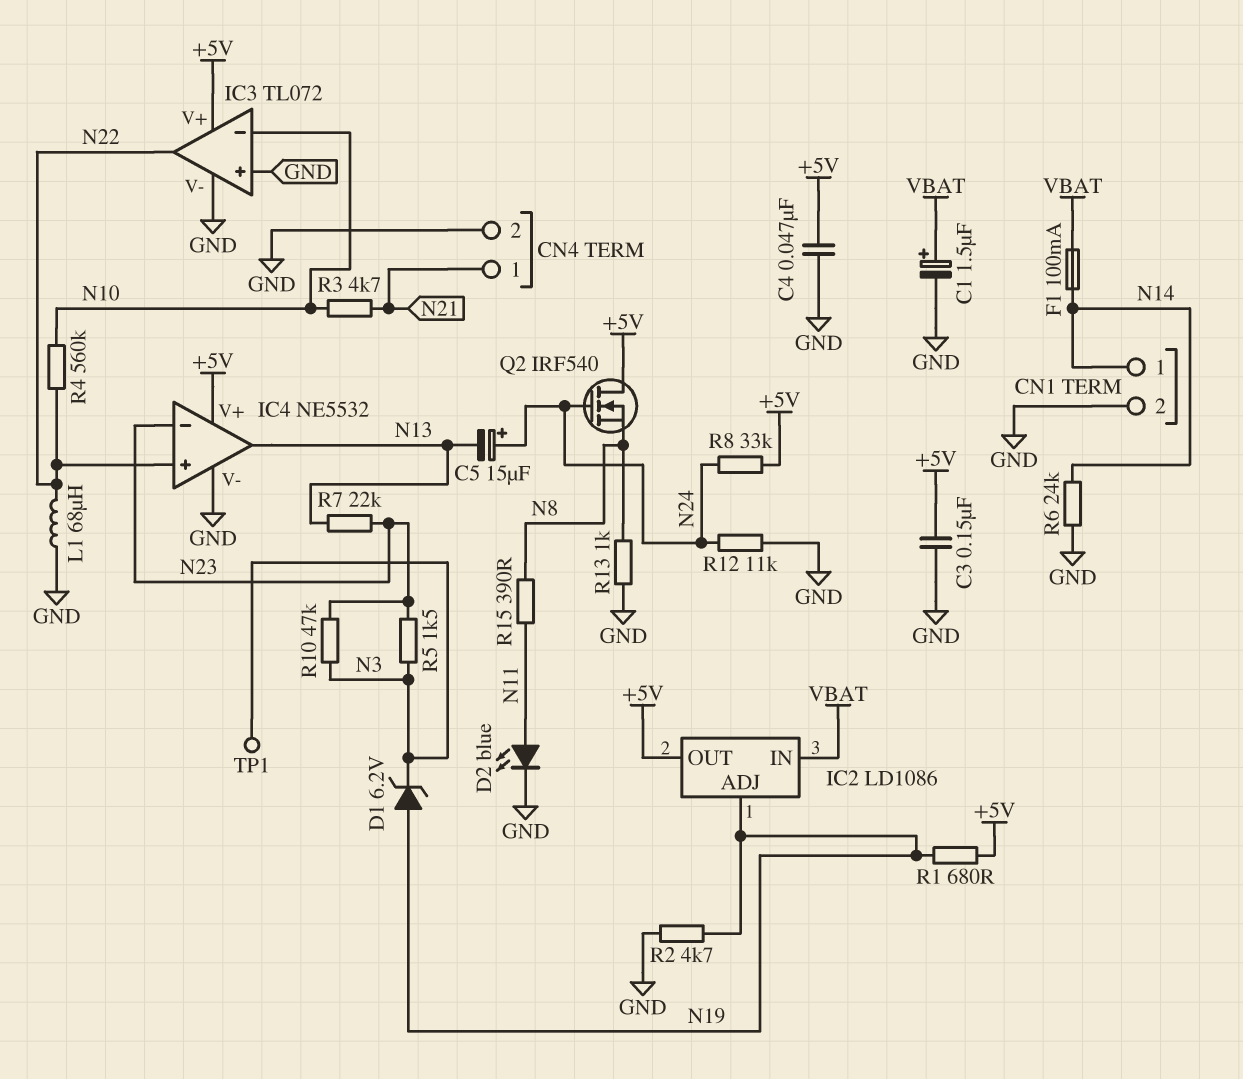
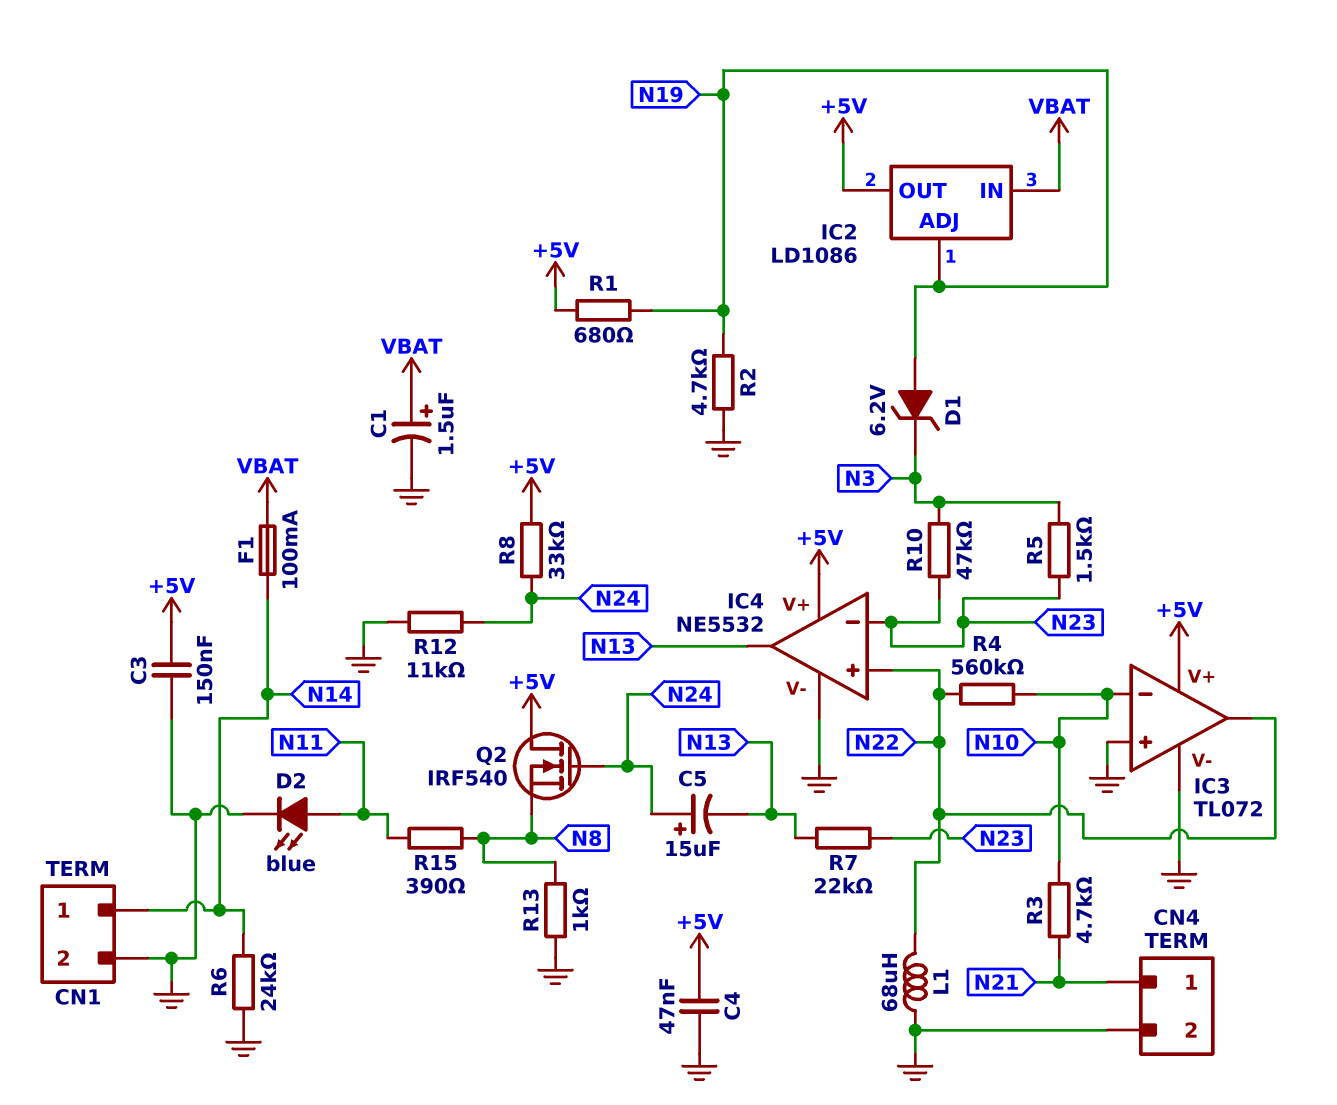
TP1: test point (N3) -> none

